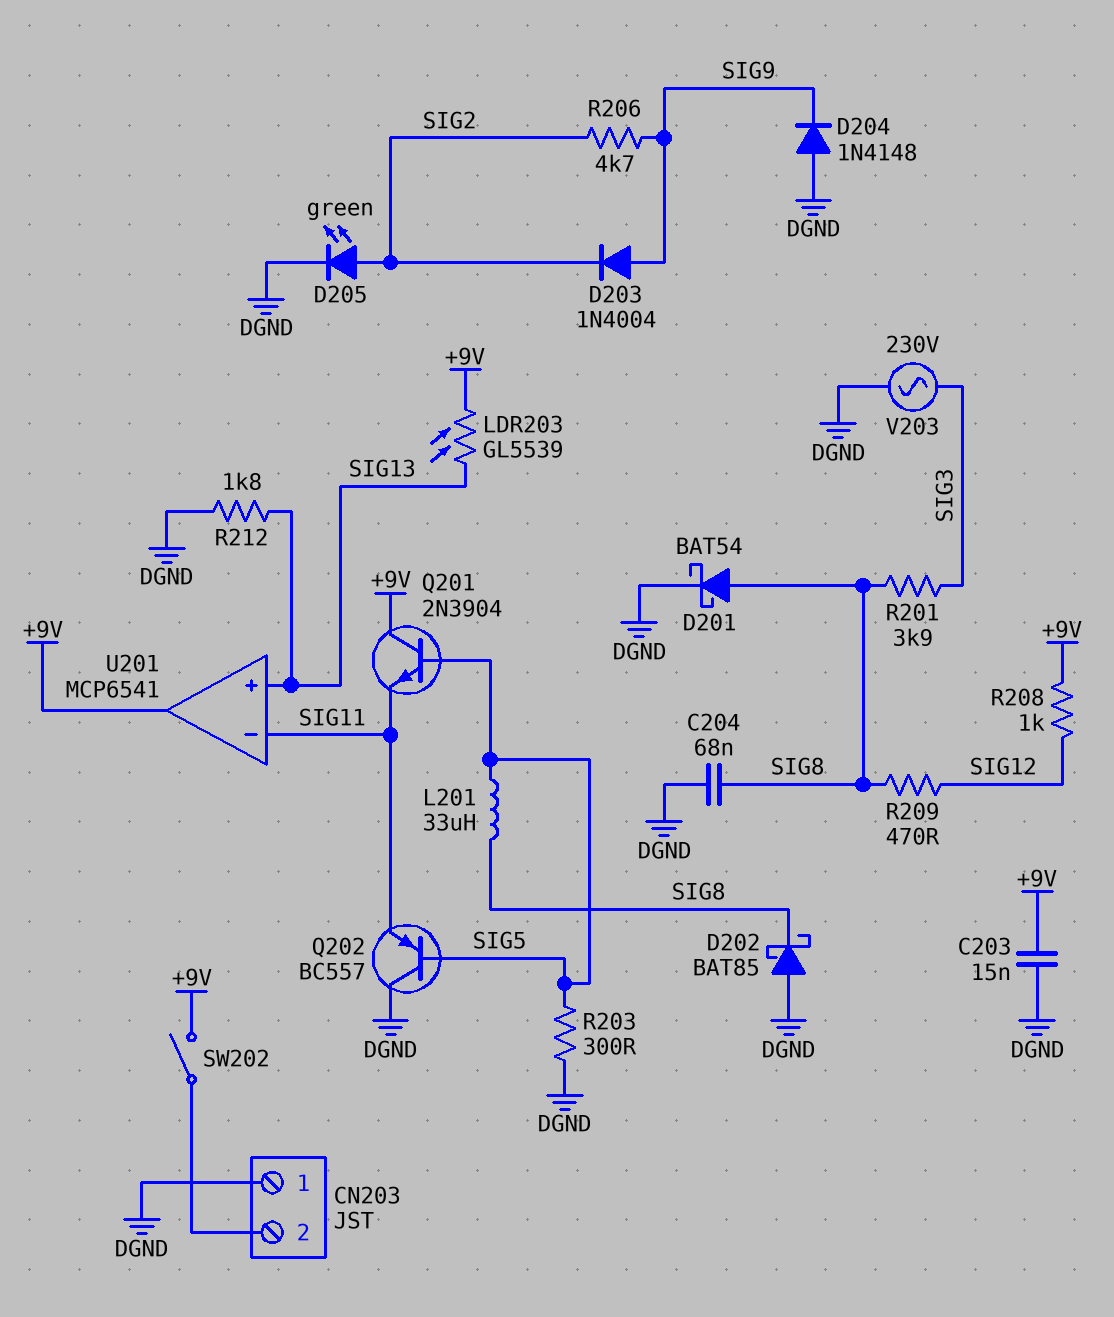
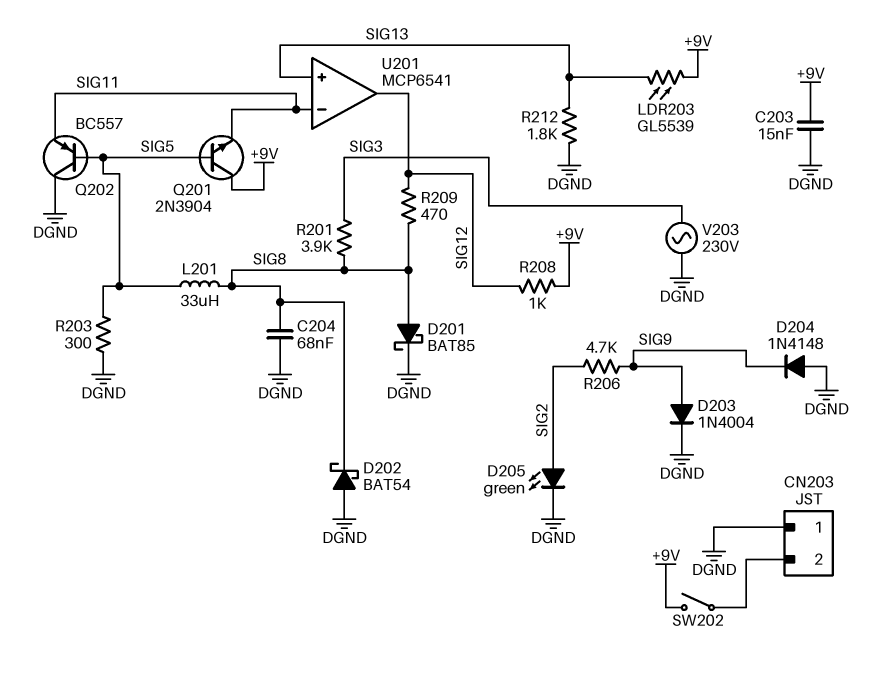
D201: schottky BAT54 (A SIG8, K DGND) -> schottky BAT85 (A SIG8, K DGND)
D202: schottky BAT85 (A DGND, K SIG8) -> schottky BAT54 (A DGND, K SIG8)
D203: diode 1N4004 (A SIG9, K SIG2) -> diode 1N4004 (A SIG9, K DGND)
U201 pin out: +9V -> SIG12

